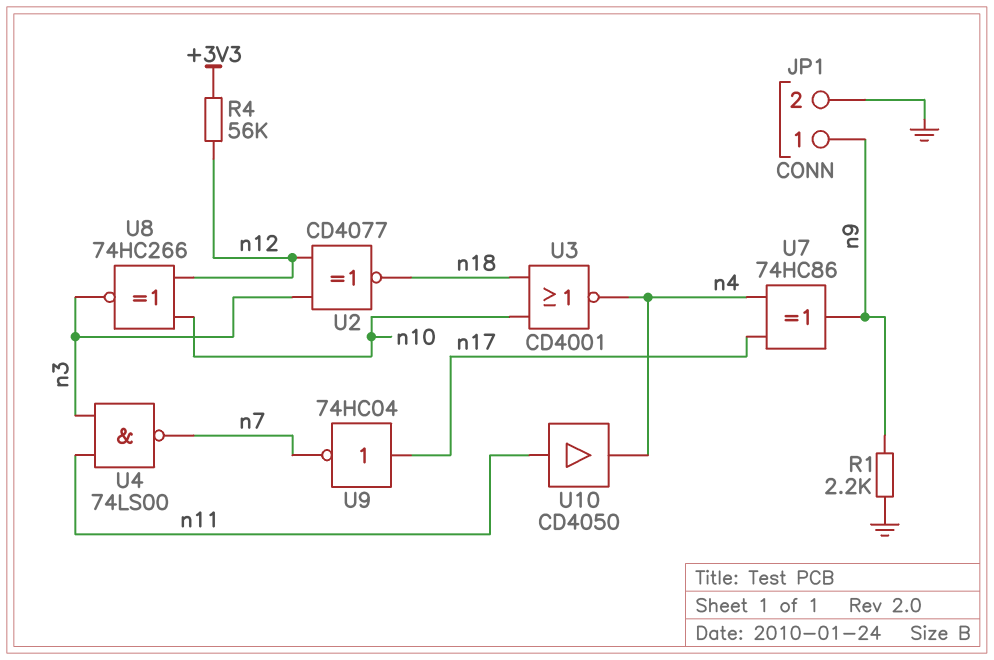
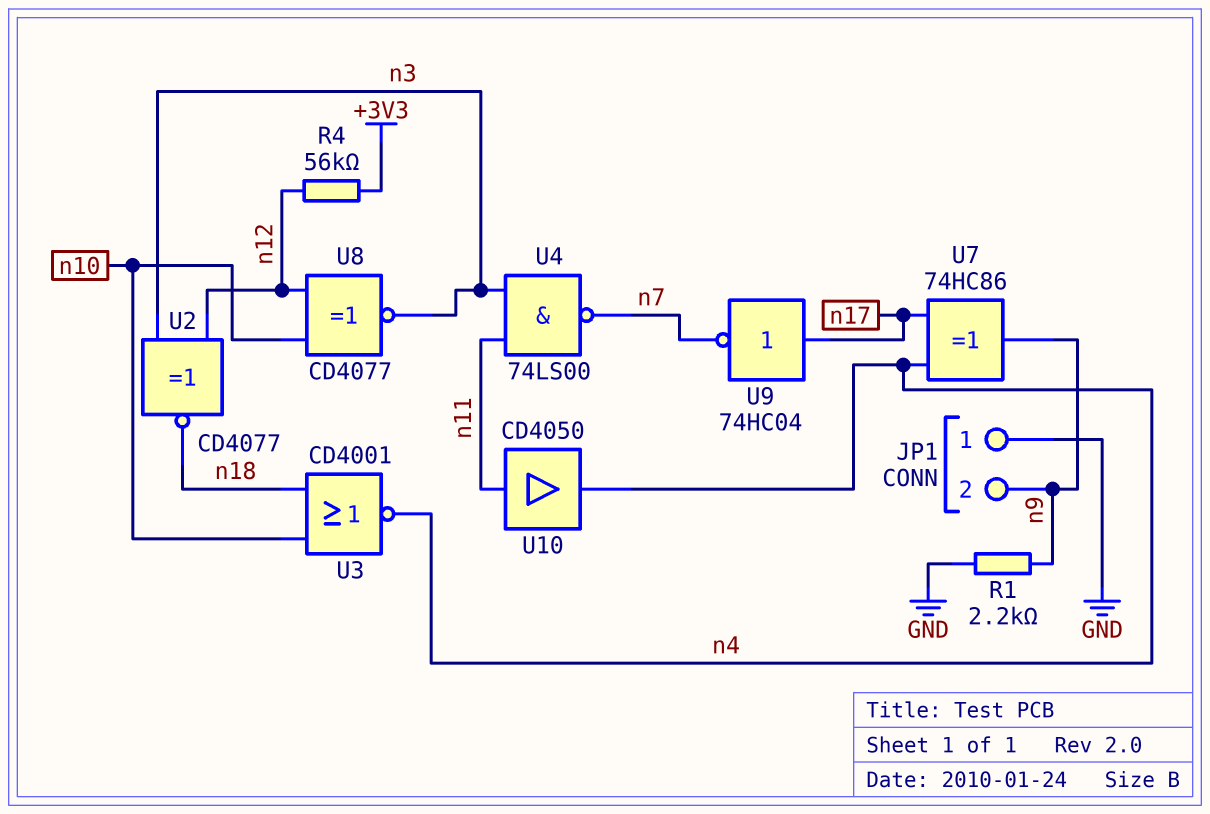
JP1 pin 1: n9 -> GND
JP1 pin 2: GND -> n9
U8: XNOR 74HC266 (in n10, in n12, out n3) -> XNOR CD4077 (in n10, in n12, out n3)

